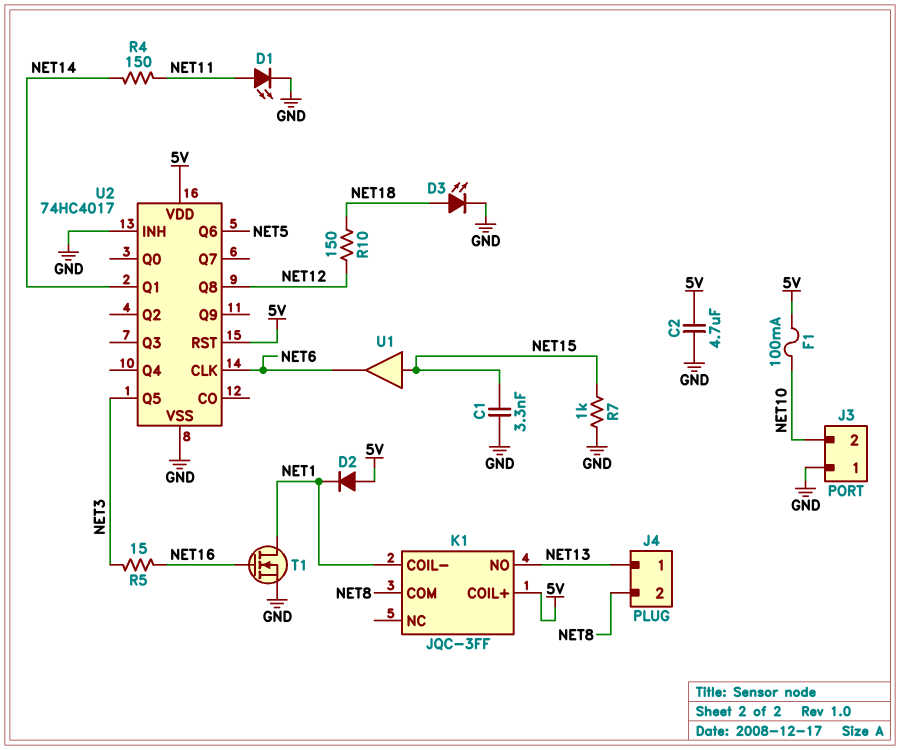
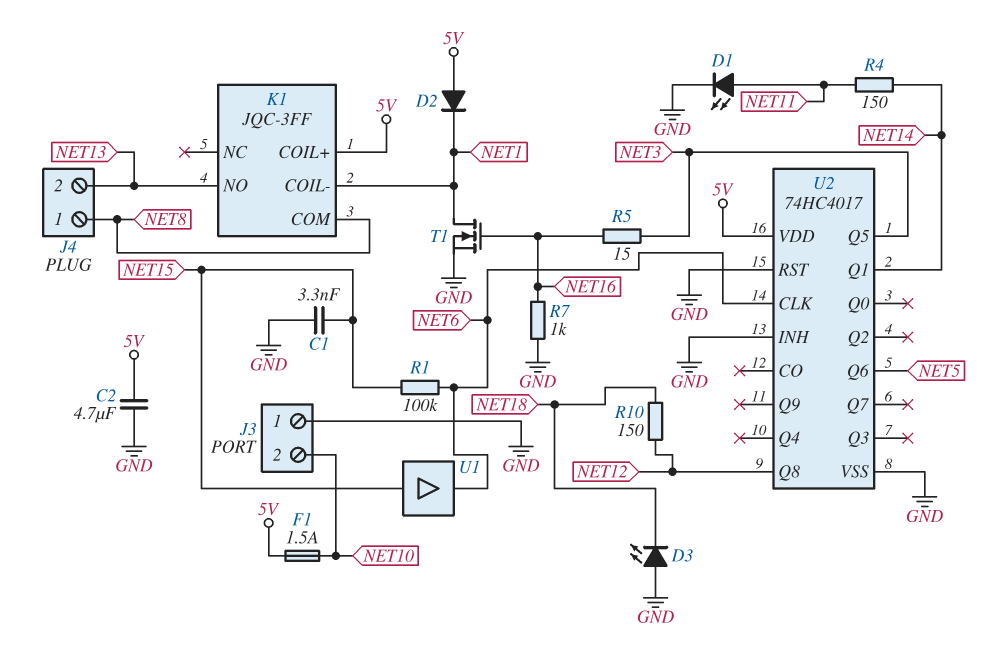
D3: LED (A NET18, K GND) -> LED (A GND, K NET18)
F1: 100mA (5V, NET10) -> 1.5A (5V, NET10)
J4 pin 1: NET13 -> NET8
J4 pin 2: NET8 -> NET13
R1: none -> 100k (NET6, NET15)
R7: 1k (GND, NET15) -> 1k (GND, NET16)
U2 pin RST: 5V -> GND

